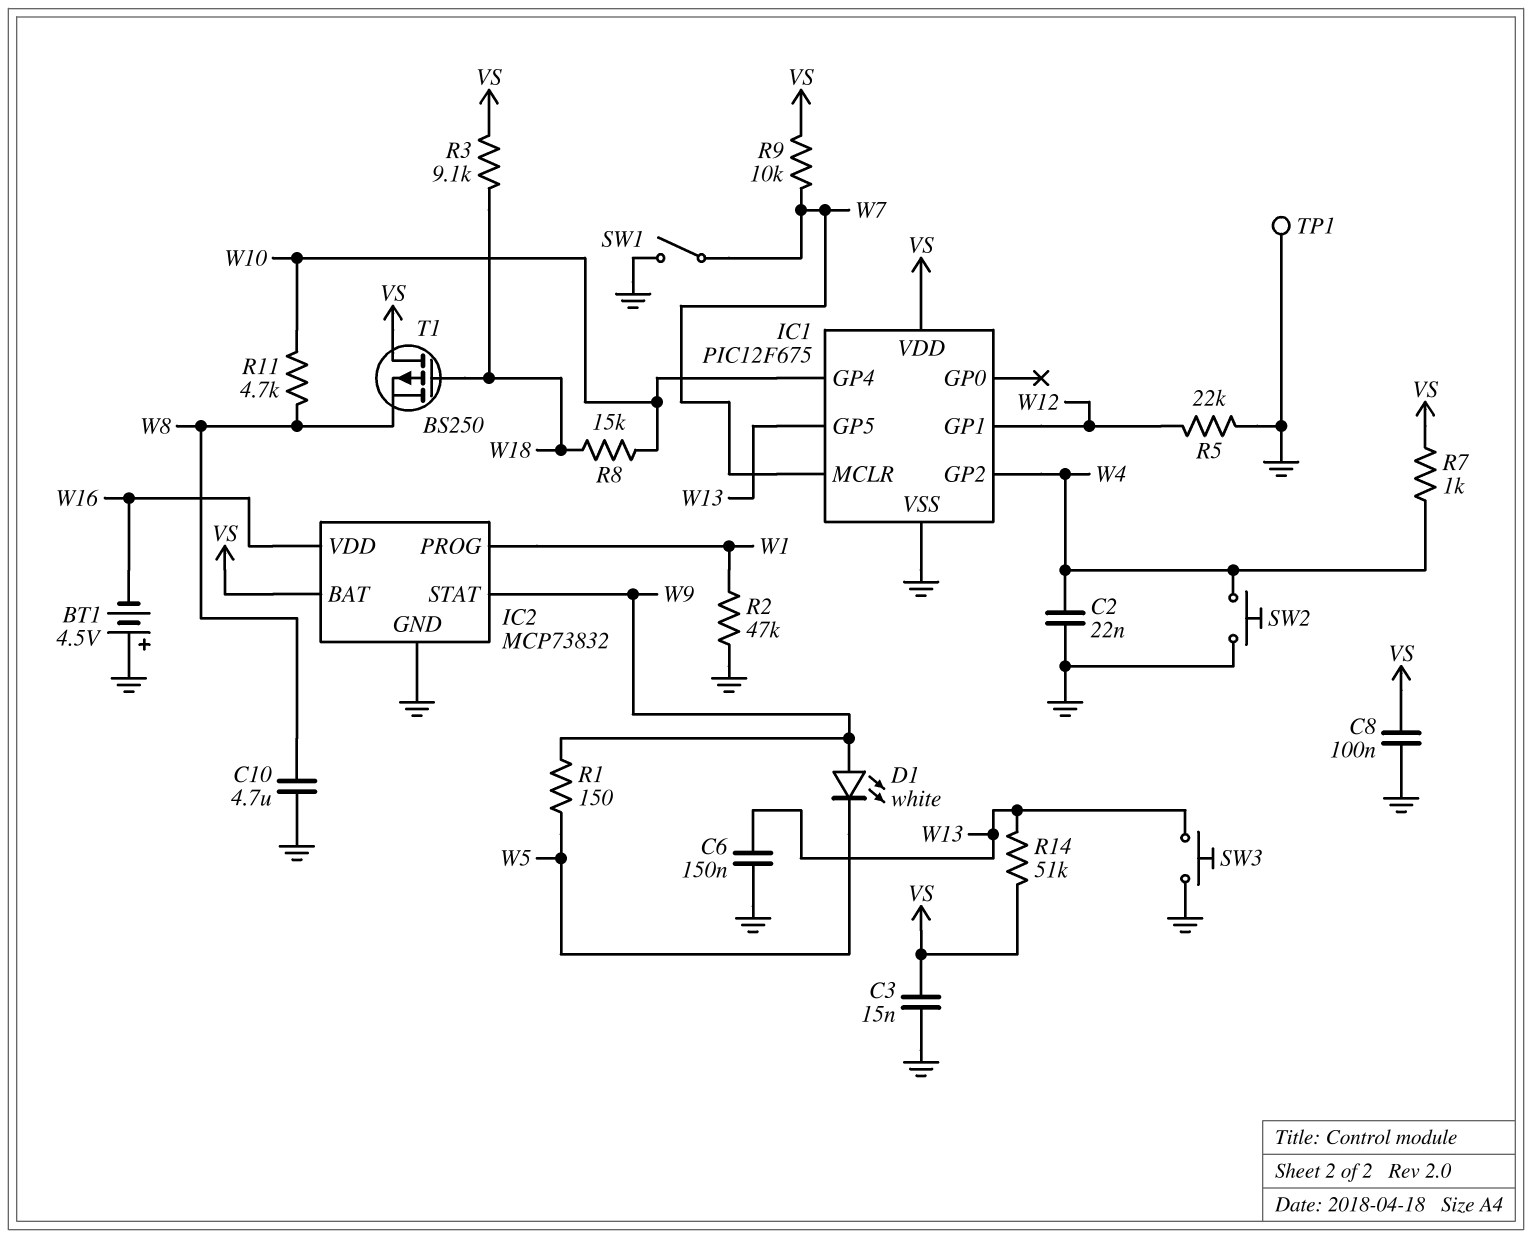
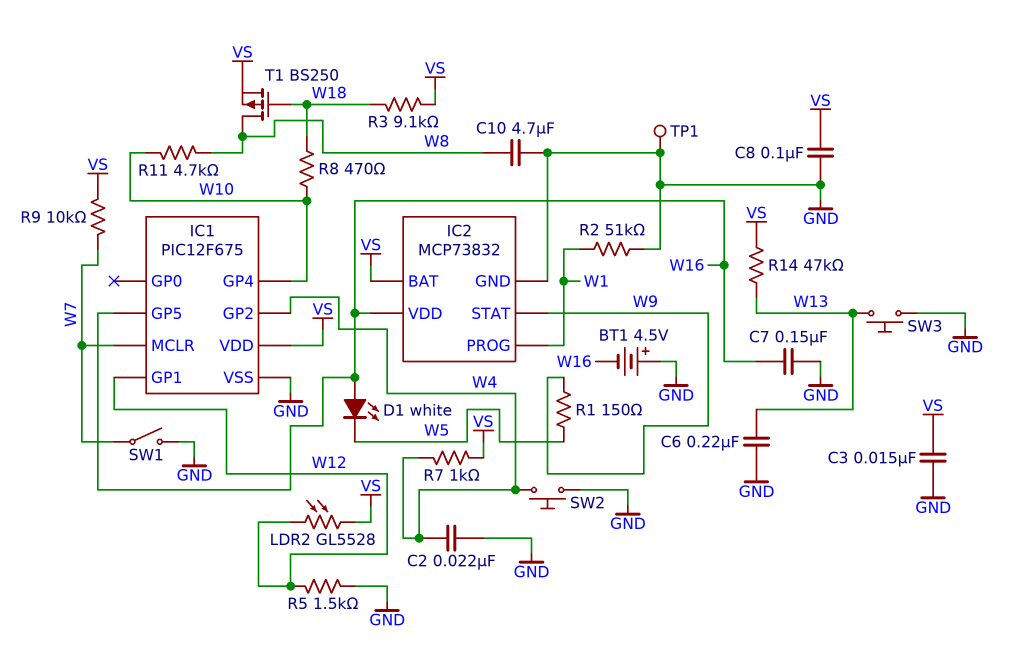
C6: 150nF (GND, W13) -> 220nF (GND, W13)
C7: none -> 150nF (GND, W16)
D1: LED white (A W9, K W5) -> LED white (A W16, K W5)
IC1 pin GP5: W13 -> W16
LDR2: none -> GL5528 (VS, W12)
R2: 47k (GND, W1) -> 51k (GND, W1)
R5: 22k (GND, W12) -> 1.5k (GND, W12)
R8: 15k (W10, W18) -> 470 (W10, W18)
R14: 51k (VS, W13) -> 47k (VS, W13)
T1: PMOS BS250 (G W18, D VS, S W8) -> PMOS BS250 (G W18, D W8, S VS)

